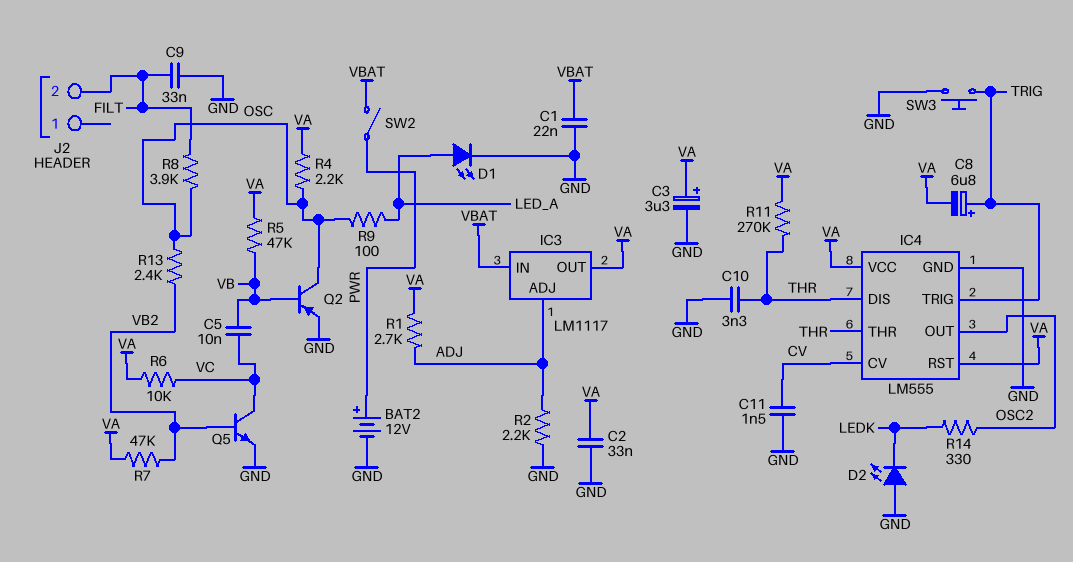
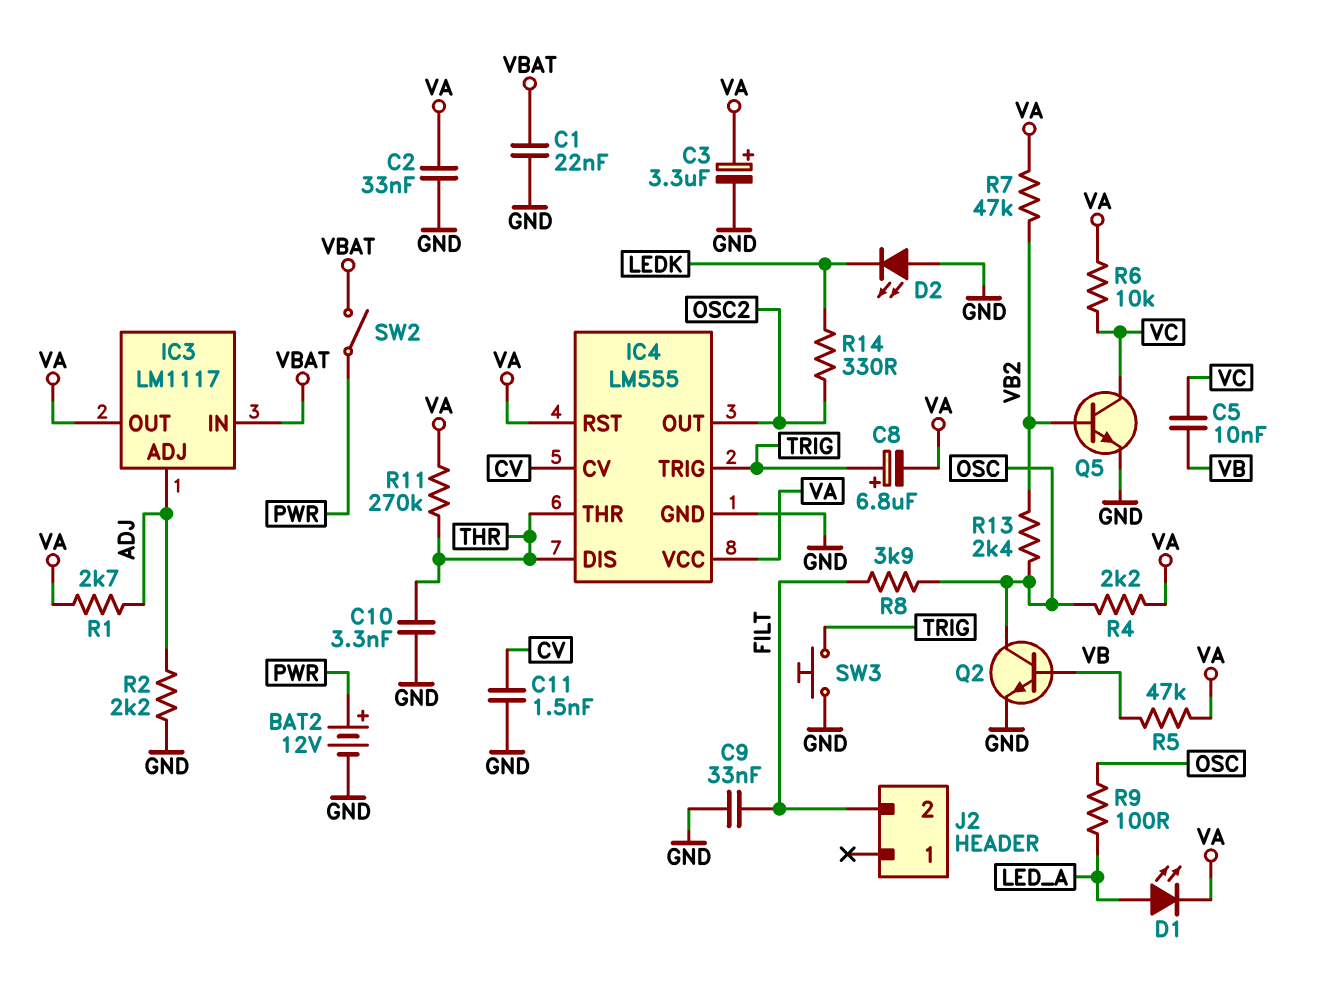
D1: LED (A LED_A, K GND) -> LED (A LED_A, K VA)
Q2: PNP (B VB, C OSC, E GND) -> NPN (B VB, C OSC, E GND)

